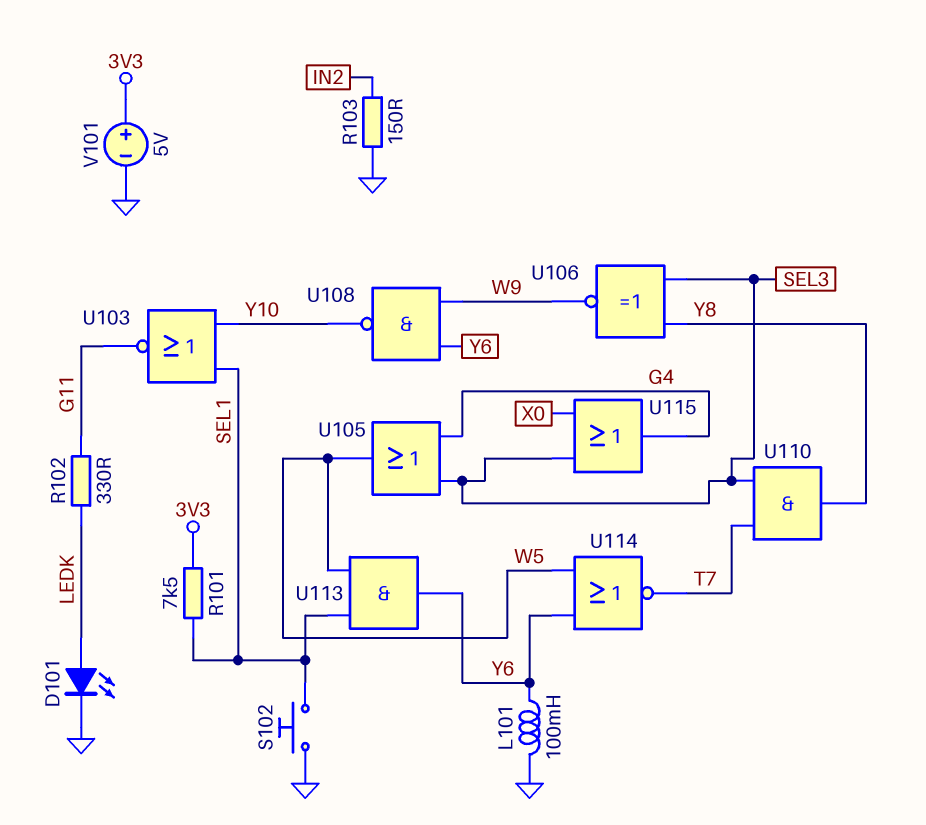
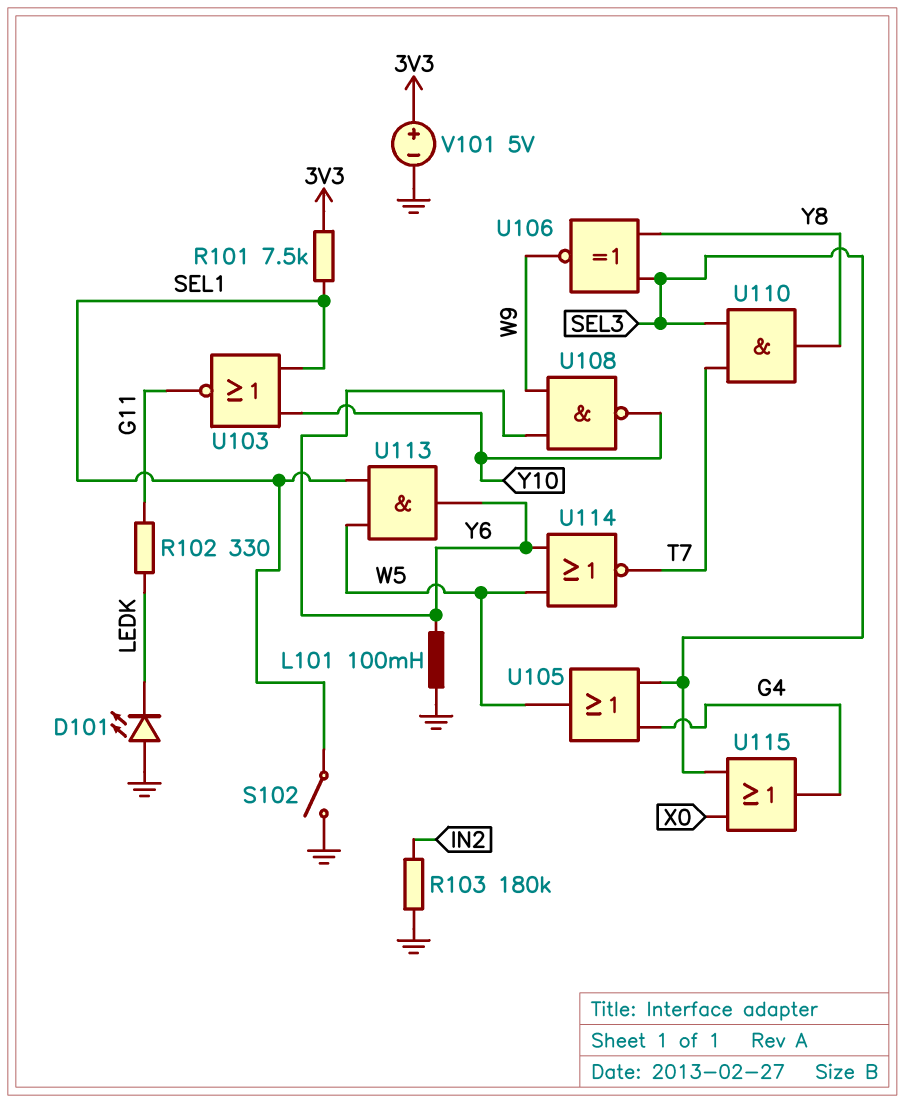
D101: LED (A LEDK, K GND) -> LED (A GND, K LEDK)
R103: 150 (GND, IN2) -> 180k (GND, IN2)
S102: button (GND, SEL1) -> switch (GND, SEL1)

